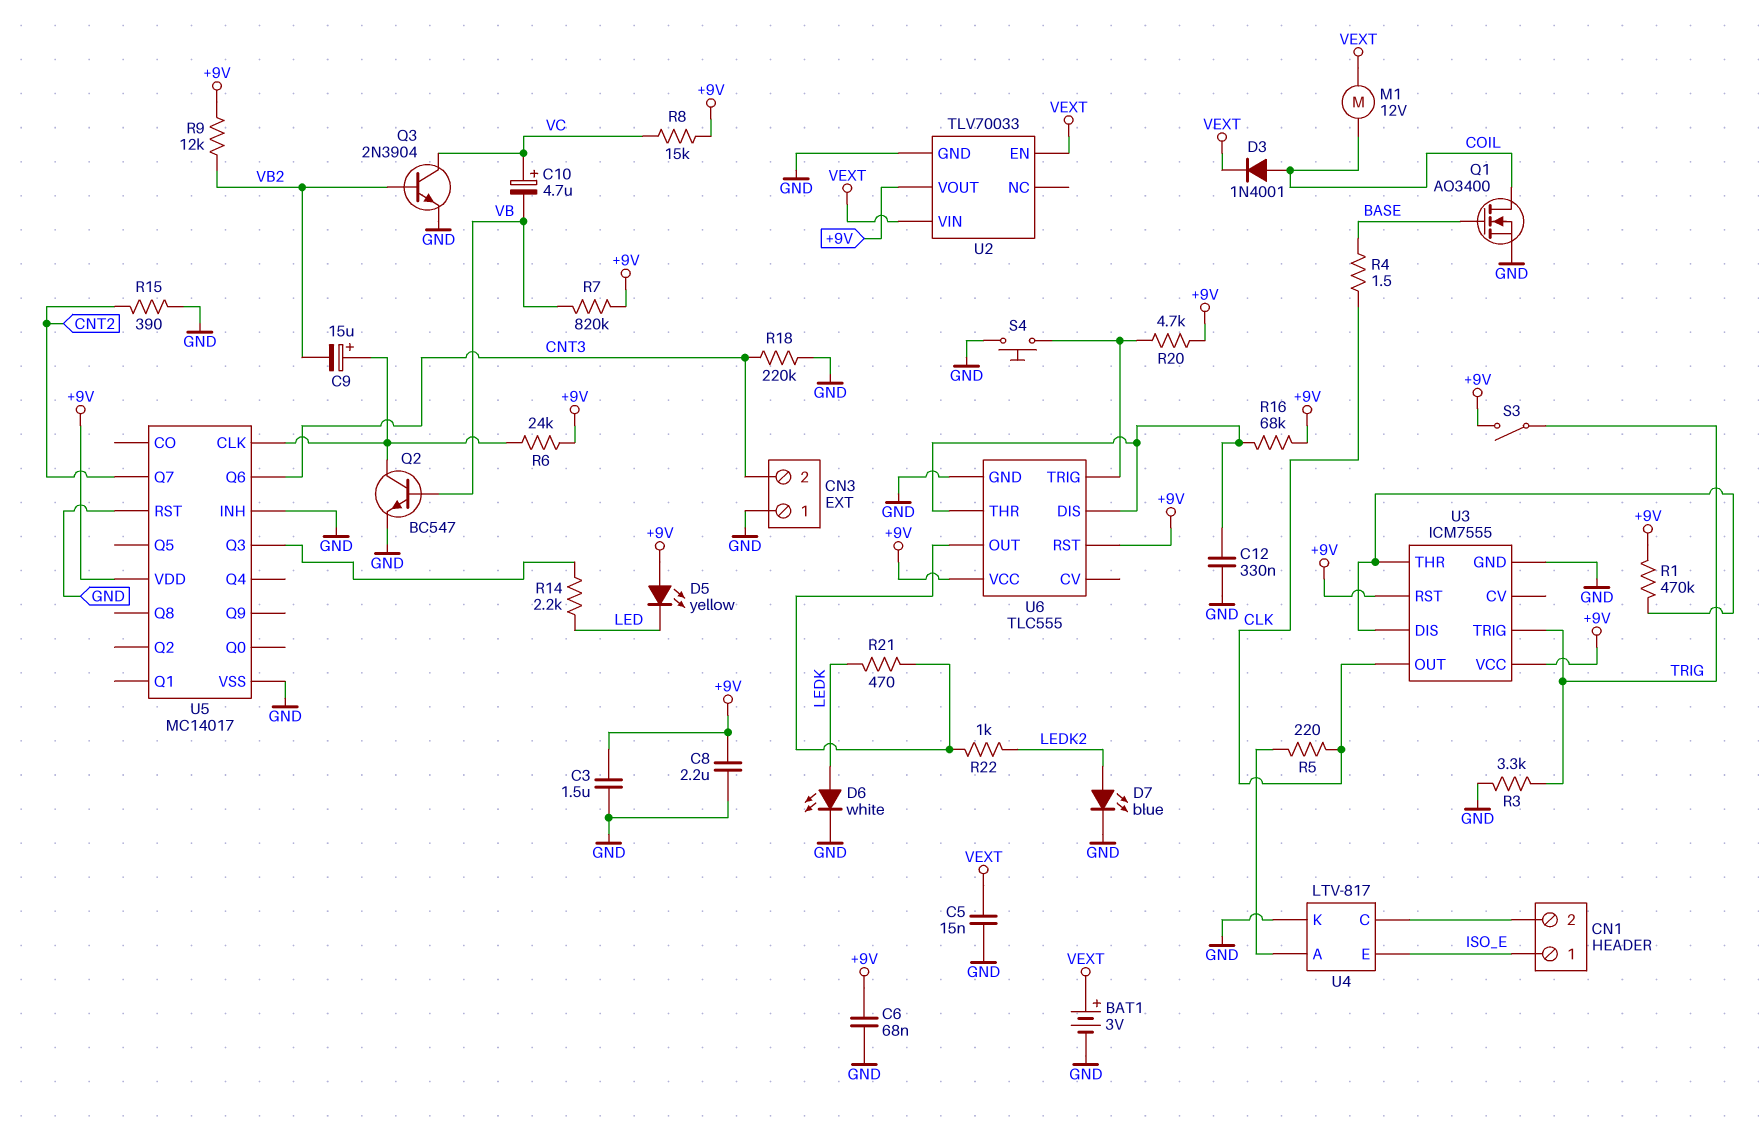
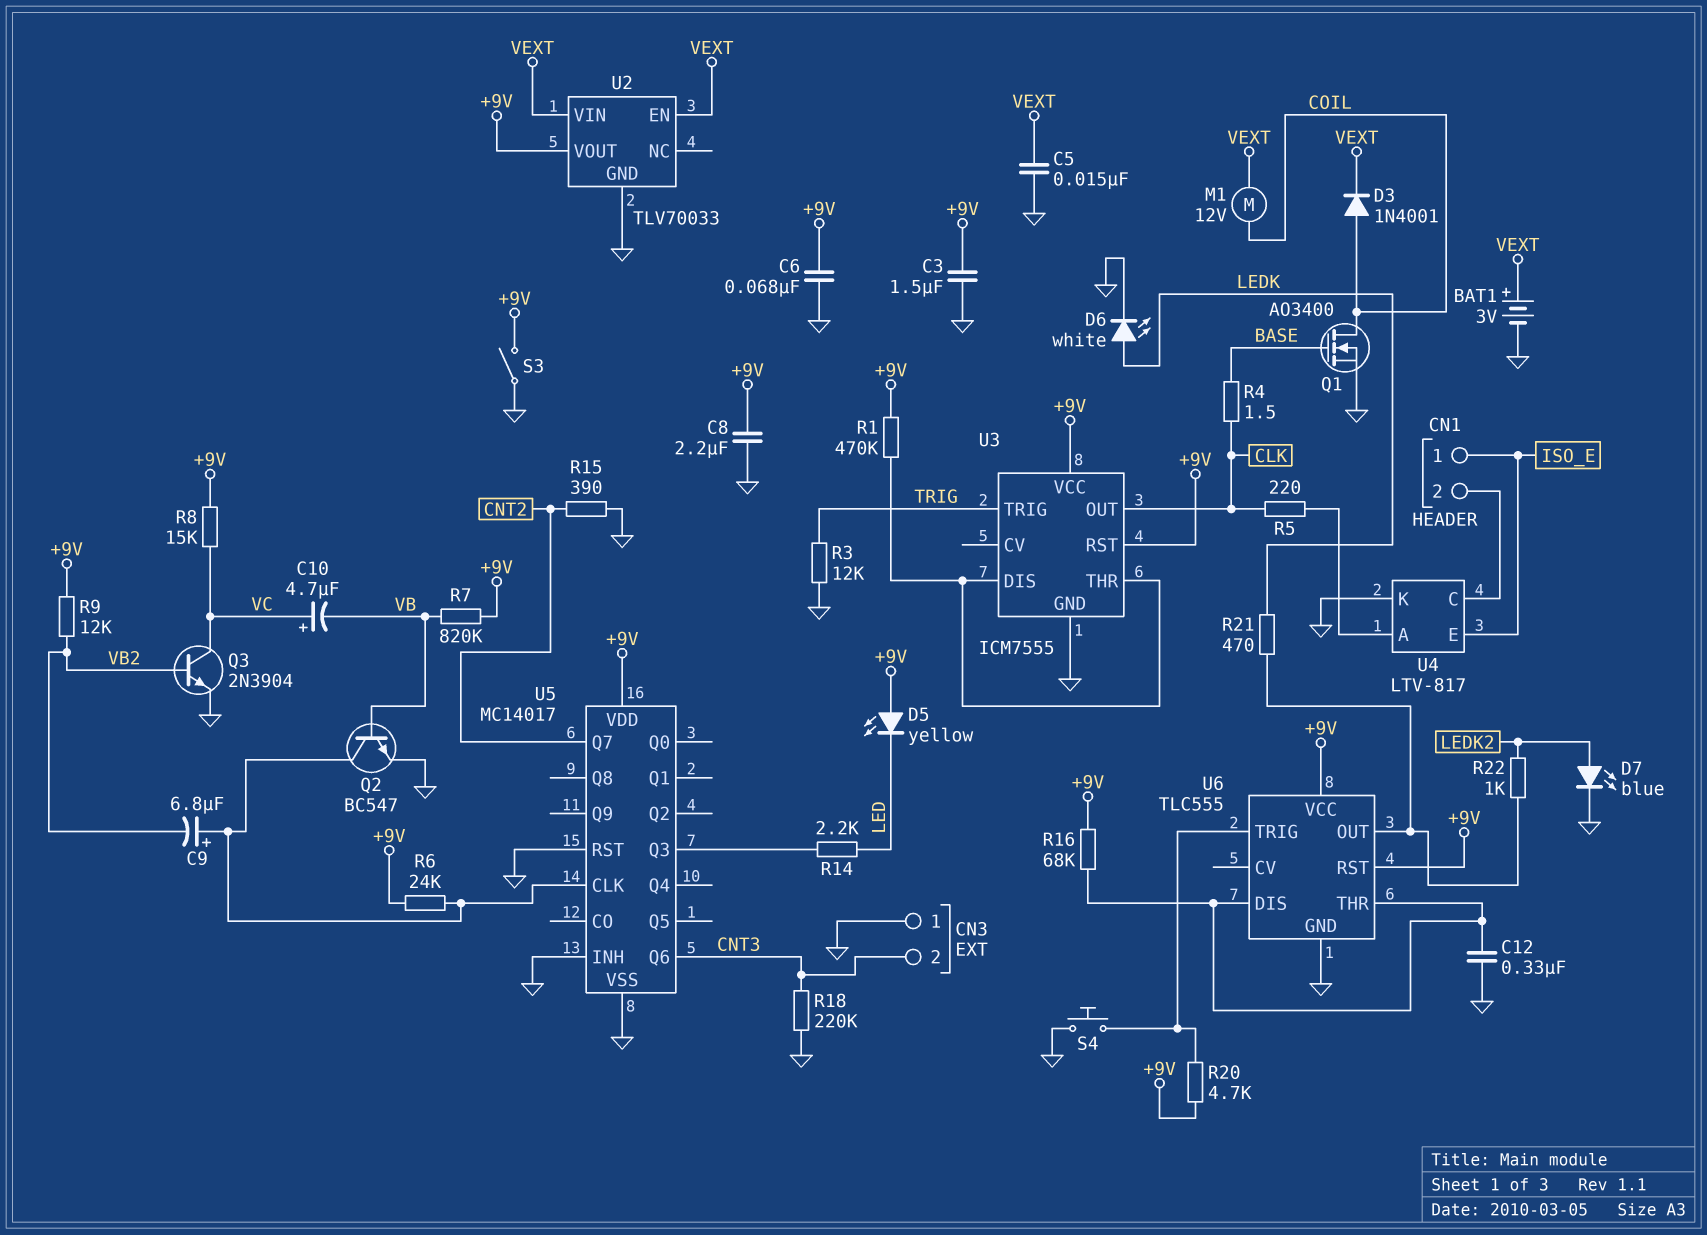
C9: 15uF (plus U5/CLK, minus VB2) -> 6.8uF (plus U5/CLK, minus VB2)
R3: 3.3k (GND, TRIG) -> 12k (GND, TRIG)
S3: switch (+9V, TRIG) -> switch (+9V, GND)

